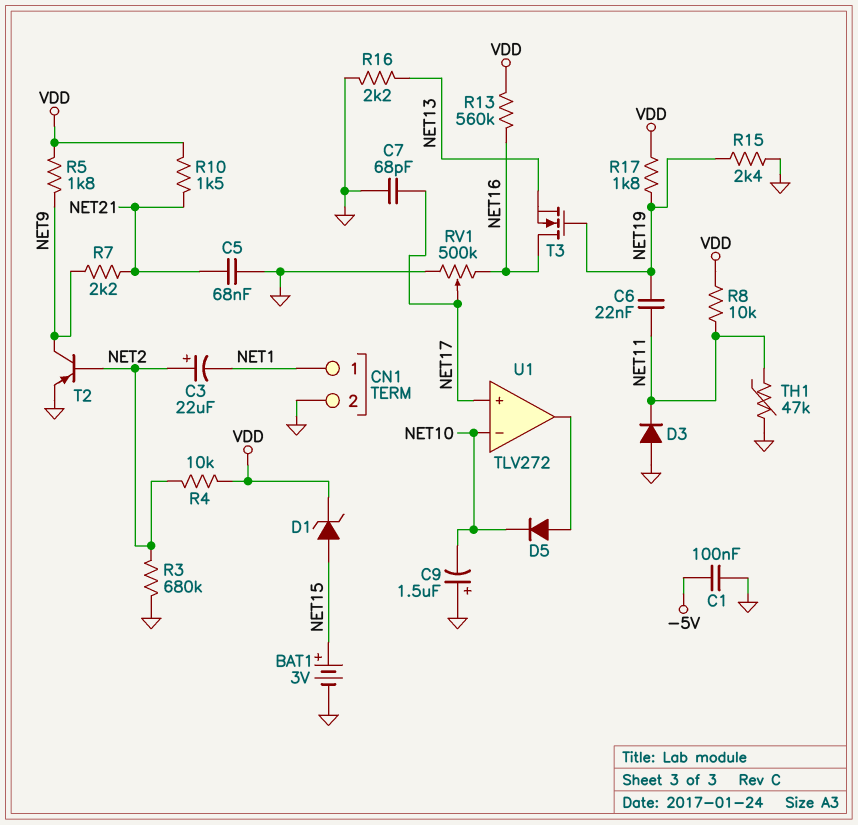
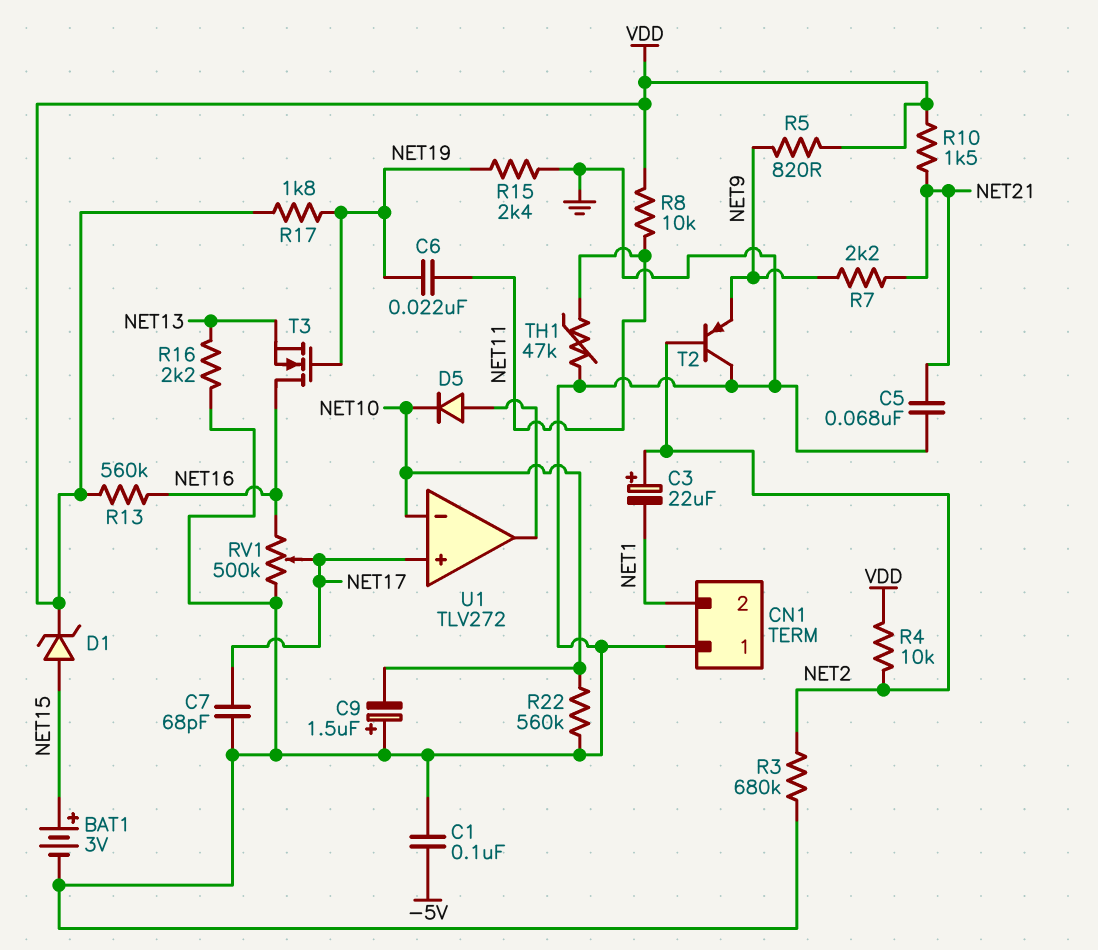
CN1 pin 1: NET1 -> GND
CN1 pin 2: GND -> NET1
D3: diode (A GND, K NET11) -> none
R5: 1.8k (NET9, VDD) -> 820 (NET9, VDD)
R22: none -> 560k (GND, NET10)
T2: PNP (B NET2, C NET9, E GND) -> PNP (B NET2, C GND, E NET9)

